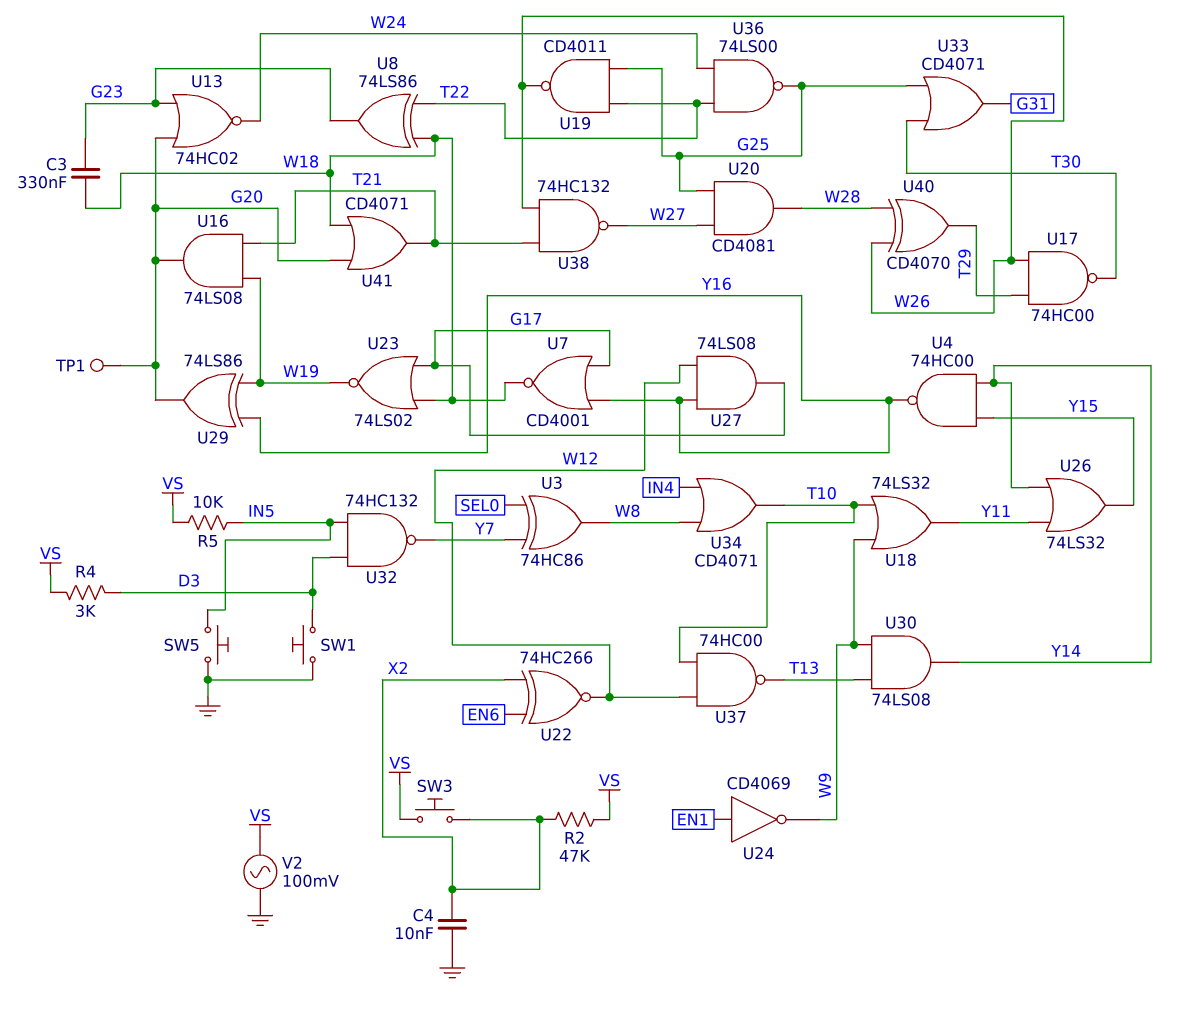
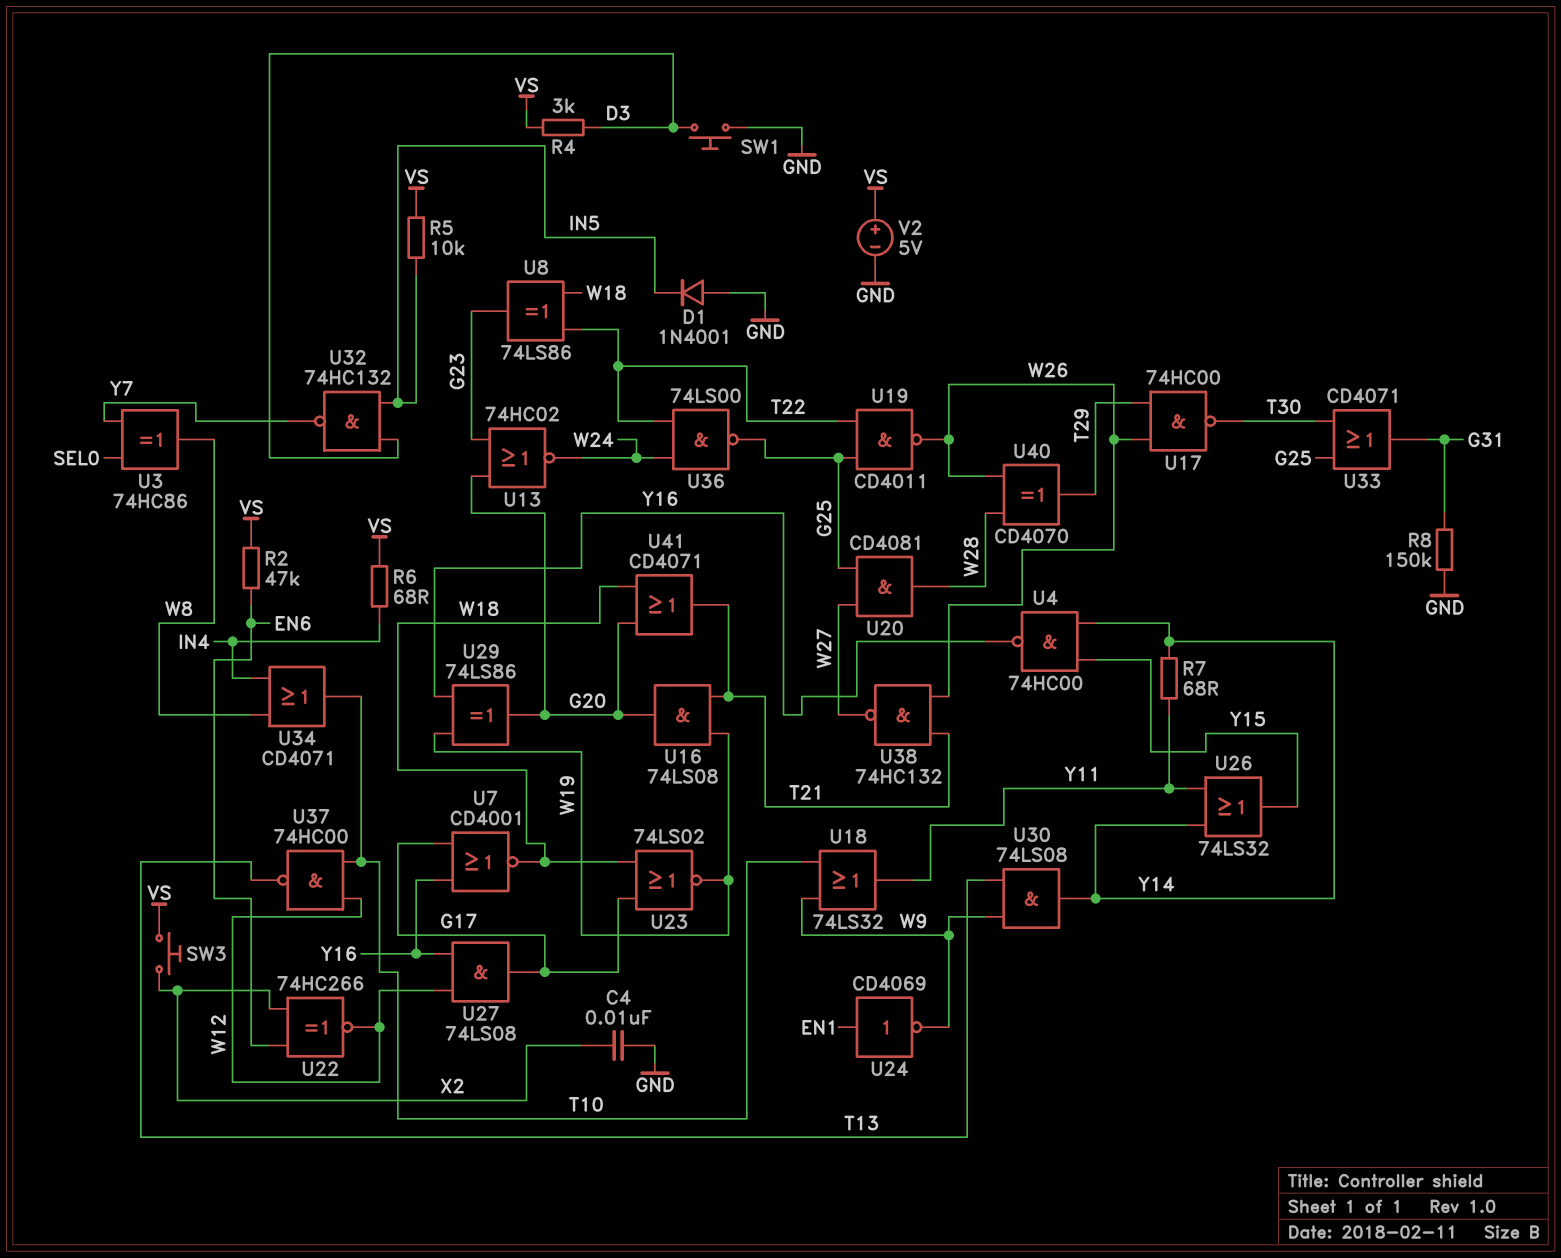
C3: 330nF (G23, W18) -> none
D1: none -> diode 1N4001 (A GND, K IN5)
R2: 47k (VS, X2) -> 47k (EN6, VS)
R6: none -> 68 (IN4, VS)
R7: none -> 68 (Y11, Y14)
R8: none -> 150k (G31, GND)
SW5: button (GND, IN5) -> none
TP1: test point (G20) -> none
V2: AC 100mV (GND, VS) -> 5V (plus VS, minus GND)

